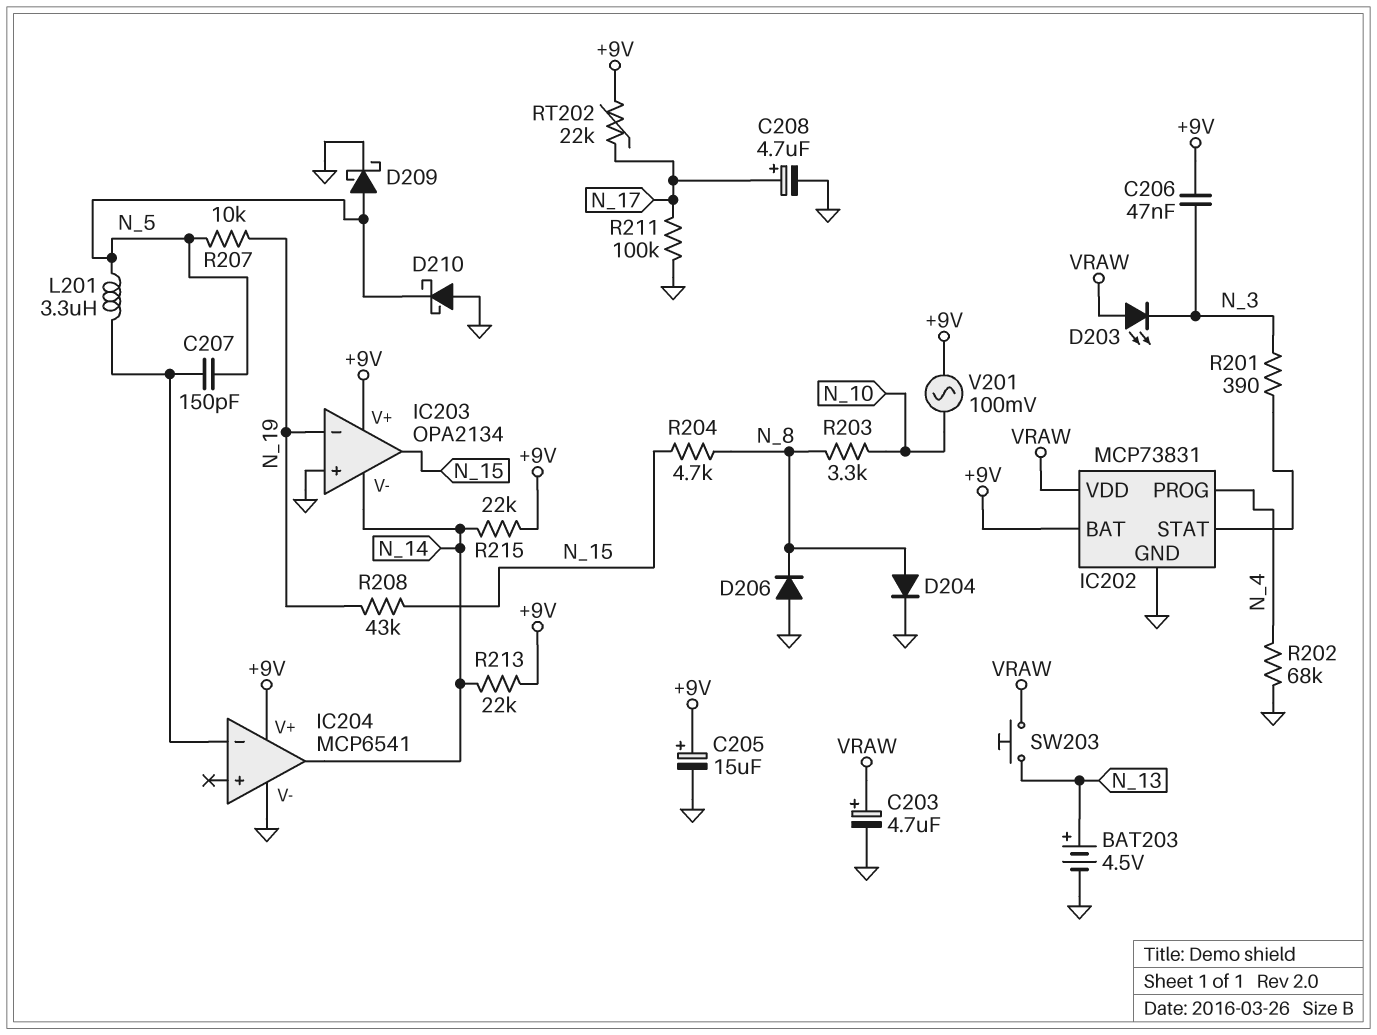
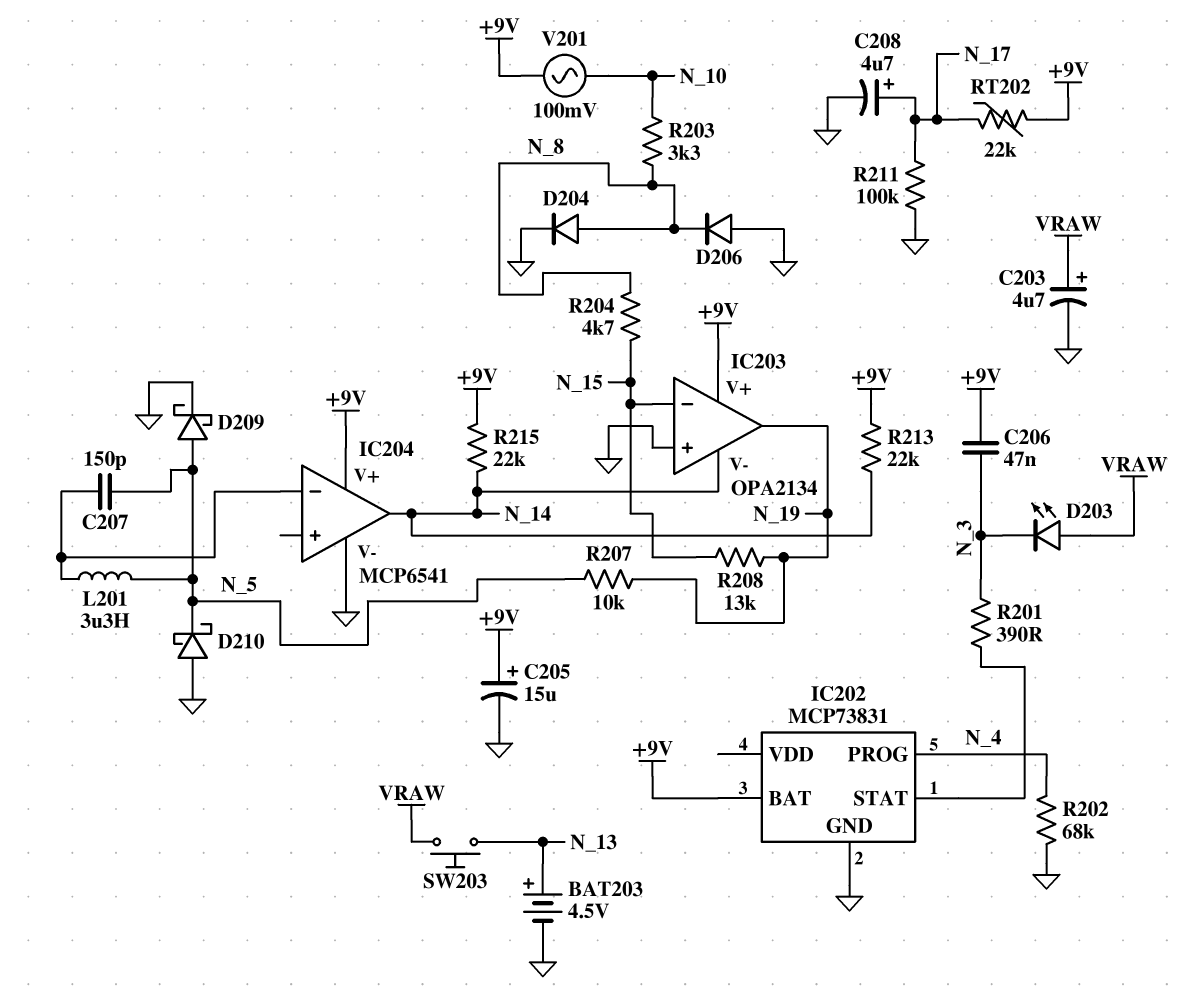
IC202 pin VDD: VRAW -> none
IC203 pin in-: N_19 -> N_15
IC203 pin out: N_15 -> N_19
R208: 43k (N_15, N_19) -> 13k (N_15, N_19)

